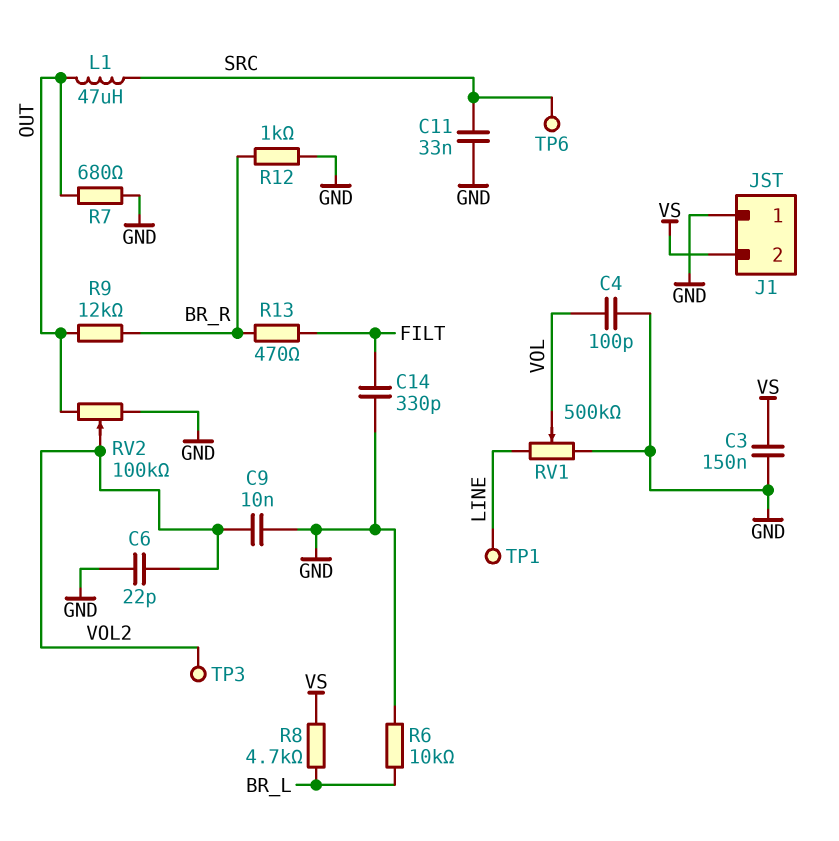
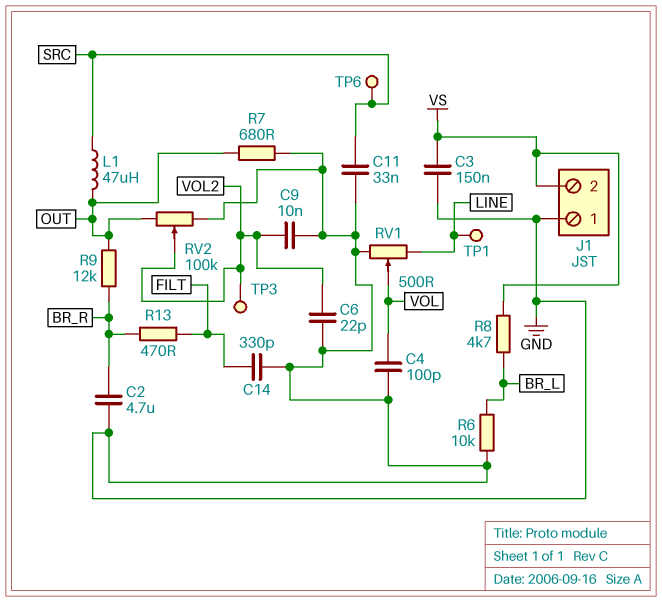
C2: none -> 4.7uF (BR_R, GND)
R12: 1k (BR_R, GND) -> none
RV1: 500k (GND, LINE, wiper VOL) -> 500 (GND, LINE, wiper VOL)

